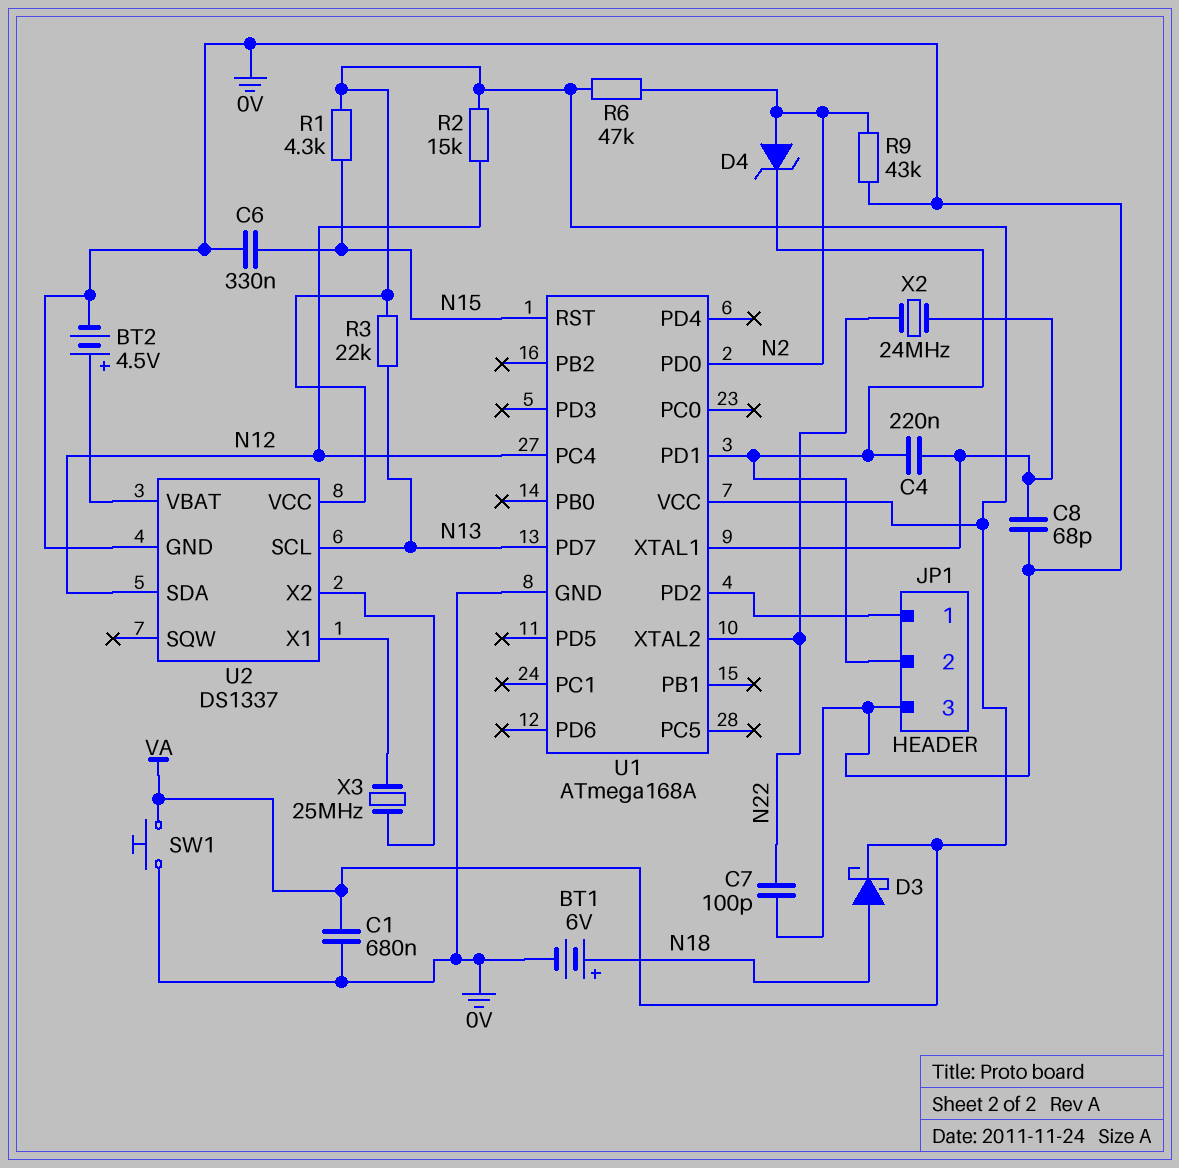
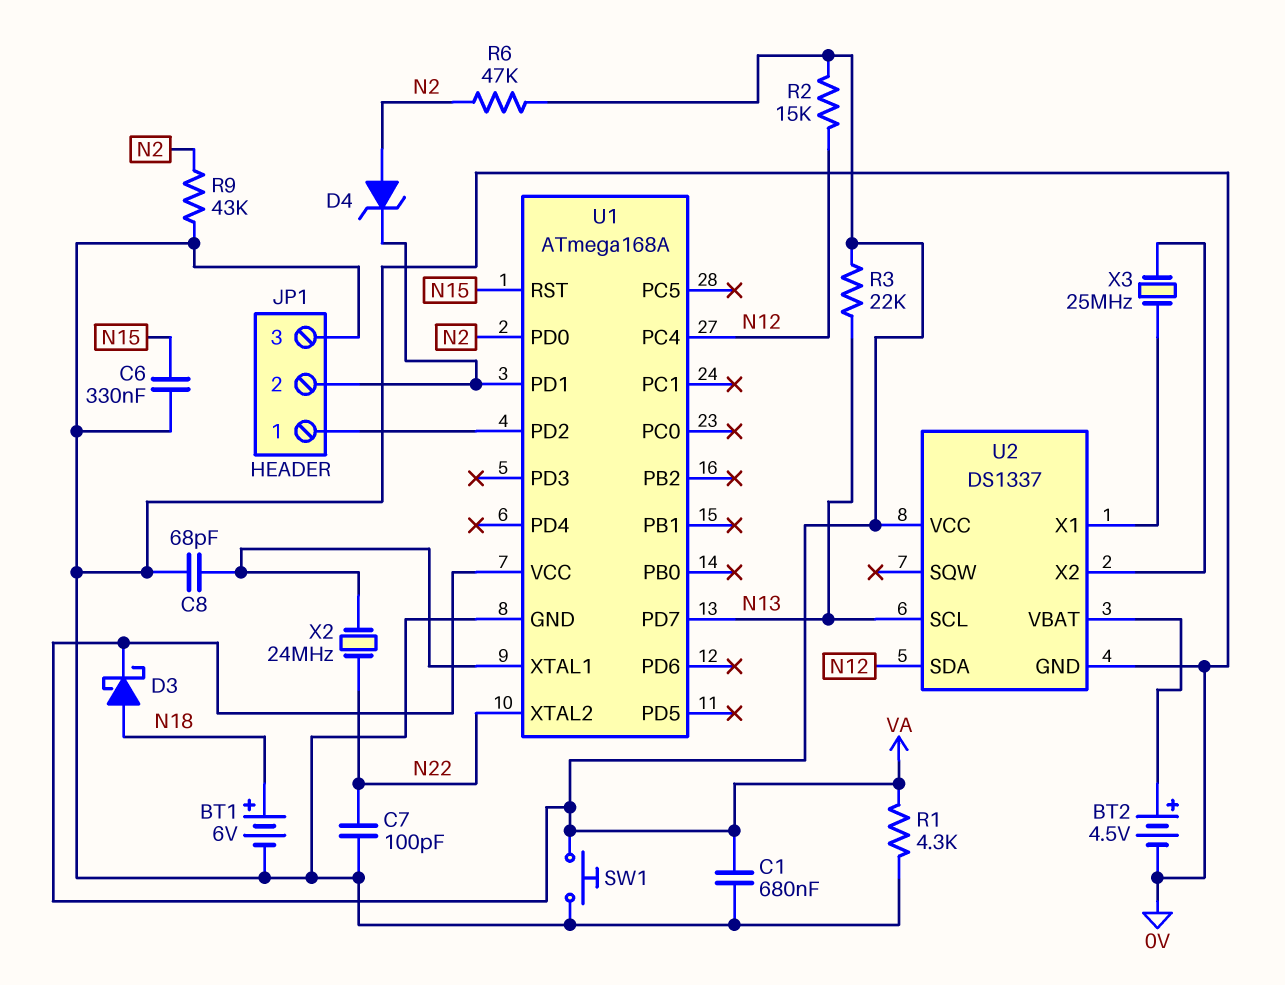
C4: 220nF (JP1/2, U1/XTAL1) -> none
R1: 4.3k (N15, VA) -> 4.3k (0V, VA)

